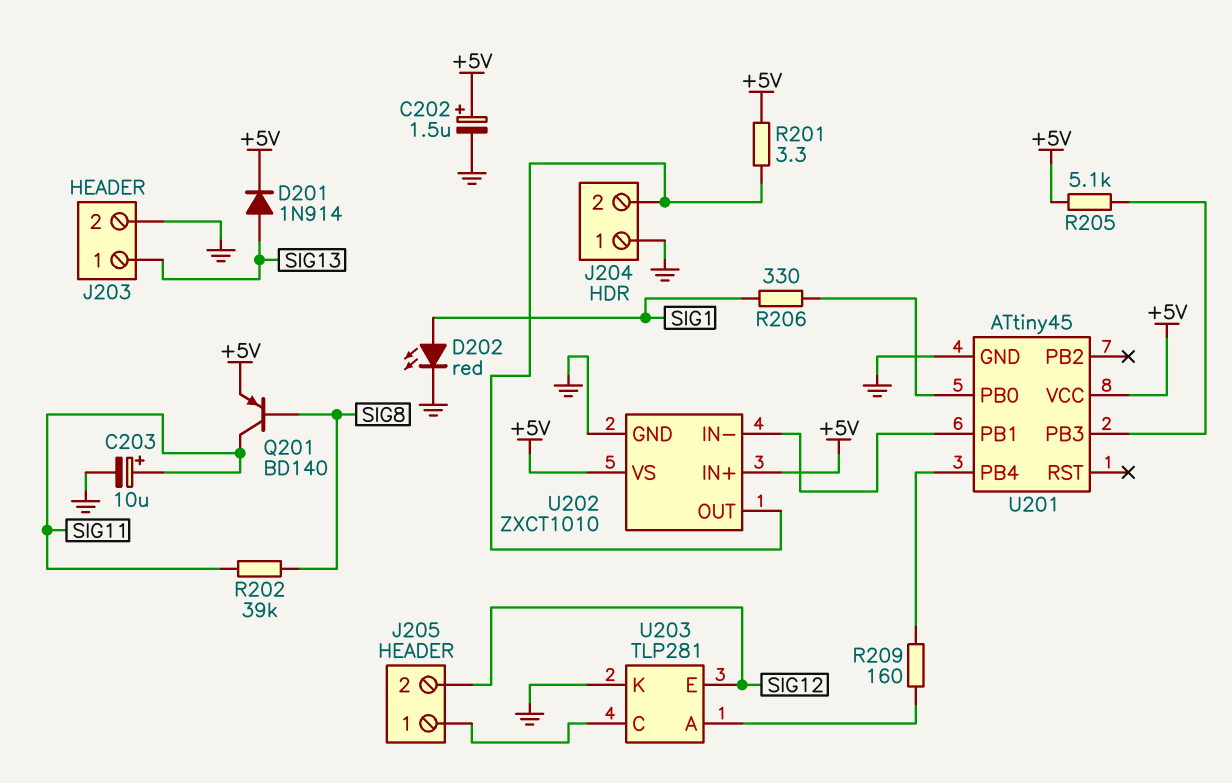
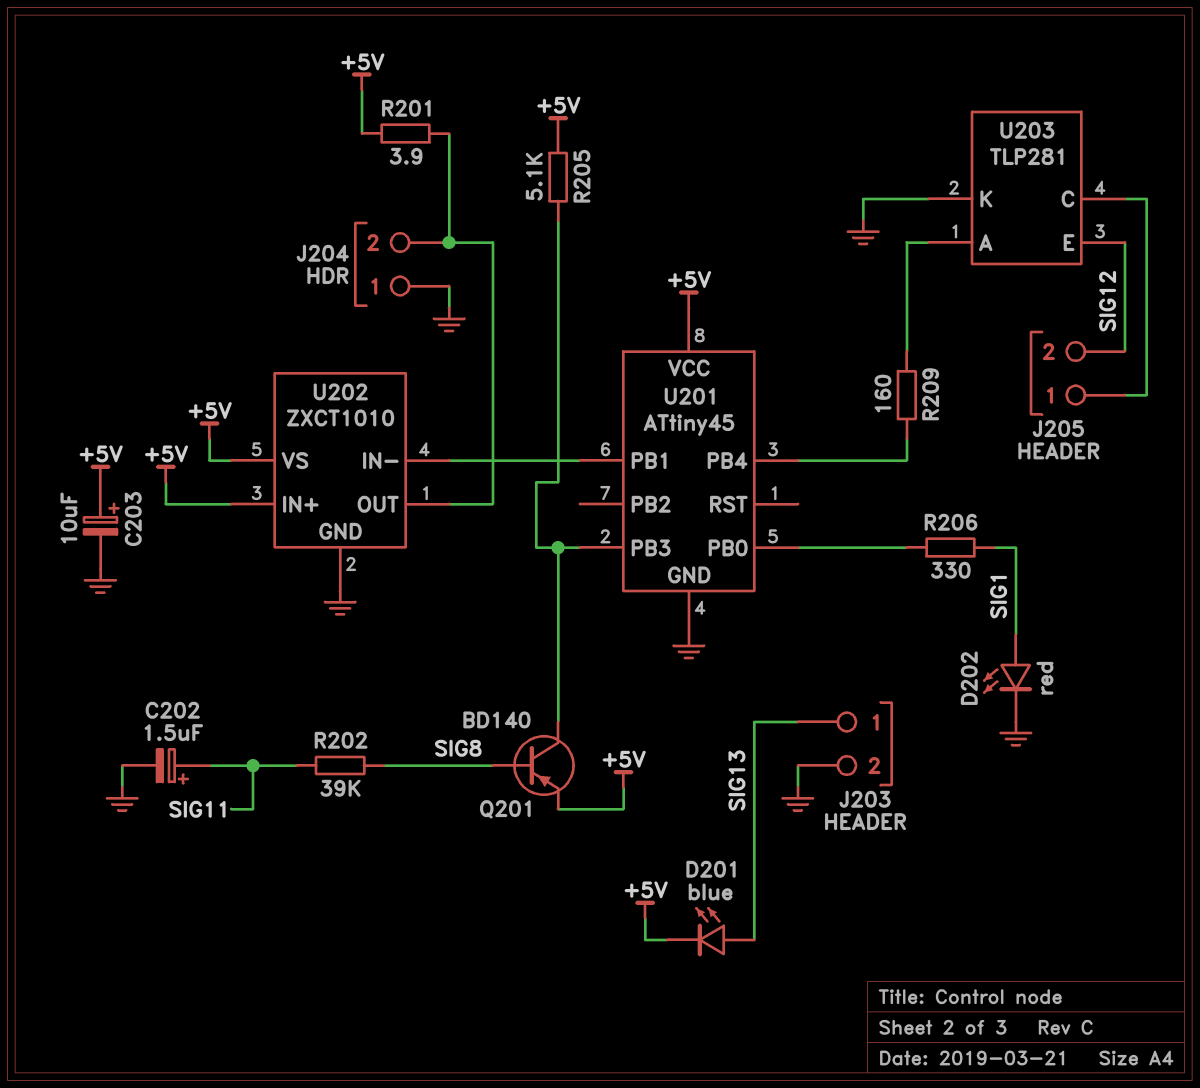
C202: 1.5uF (plus +5V, minus GND) -> 1.5uF (plus SIG11, minus GND)
C203: 10uF (plus SIG11, minus GND) -> 10uF (plus +5V, minus GND)
D201: diode 1N914 (A SIG13, K +5V) -> LED blue (A SIG13, K +5V)
Q201: PNP BD140 (B SIG8, C SIG11, E +5V) -> PNP BD140 (B SIG8, C U201/PB3, E +5V)
R201: 3.3 (+5V, J204/2) -> 3.9 (+5V, J204/2)

